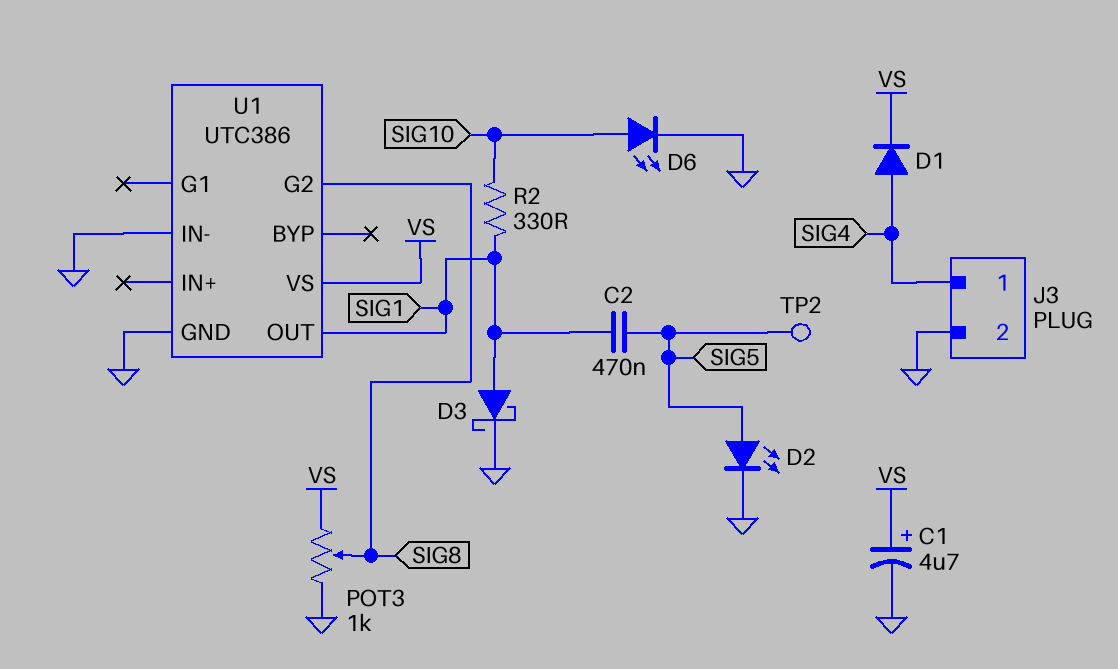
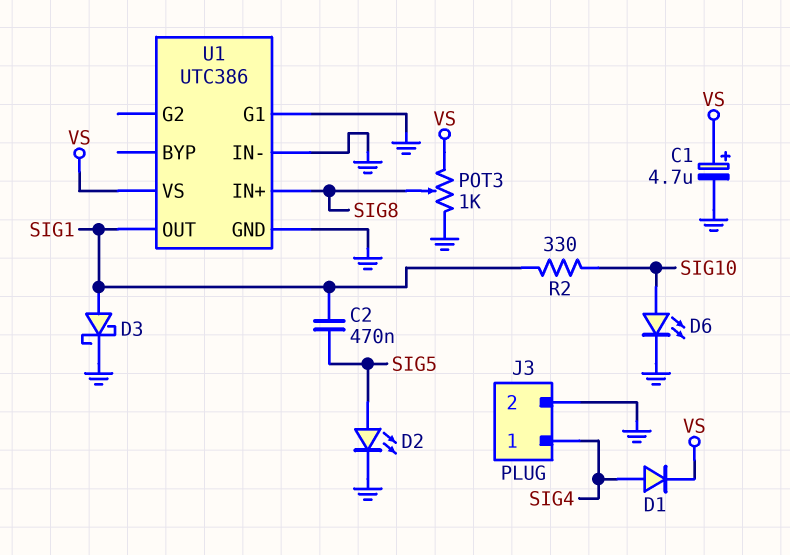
TP2: test point (SIG5) -> none
U1 pin G1: none -> GND
U1 pin G2: SIG8 -> none
U1 pin IN+: none -> SIG8

